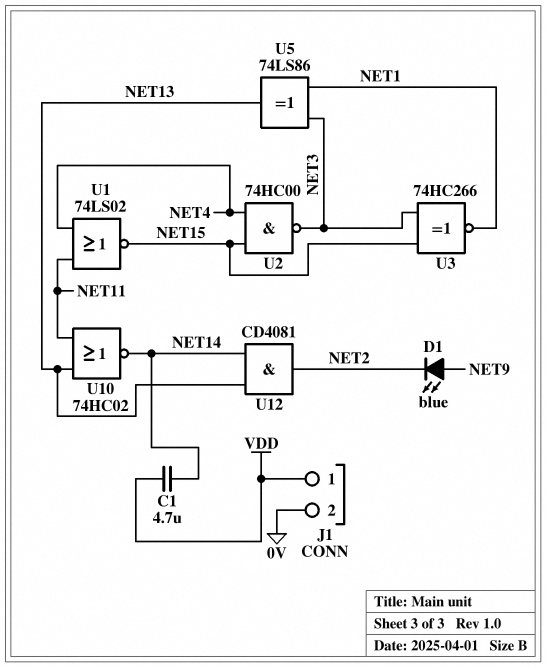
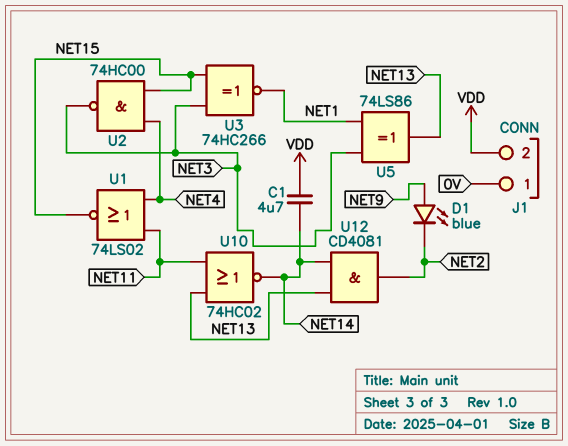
J1 pin 1: VDD -> 0V
J1 pin 2: 0V -> VDD

